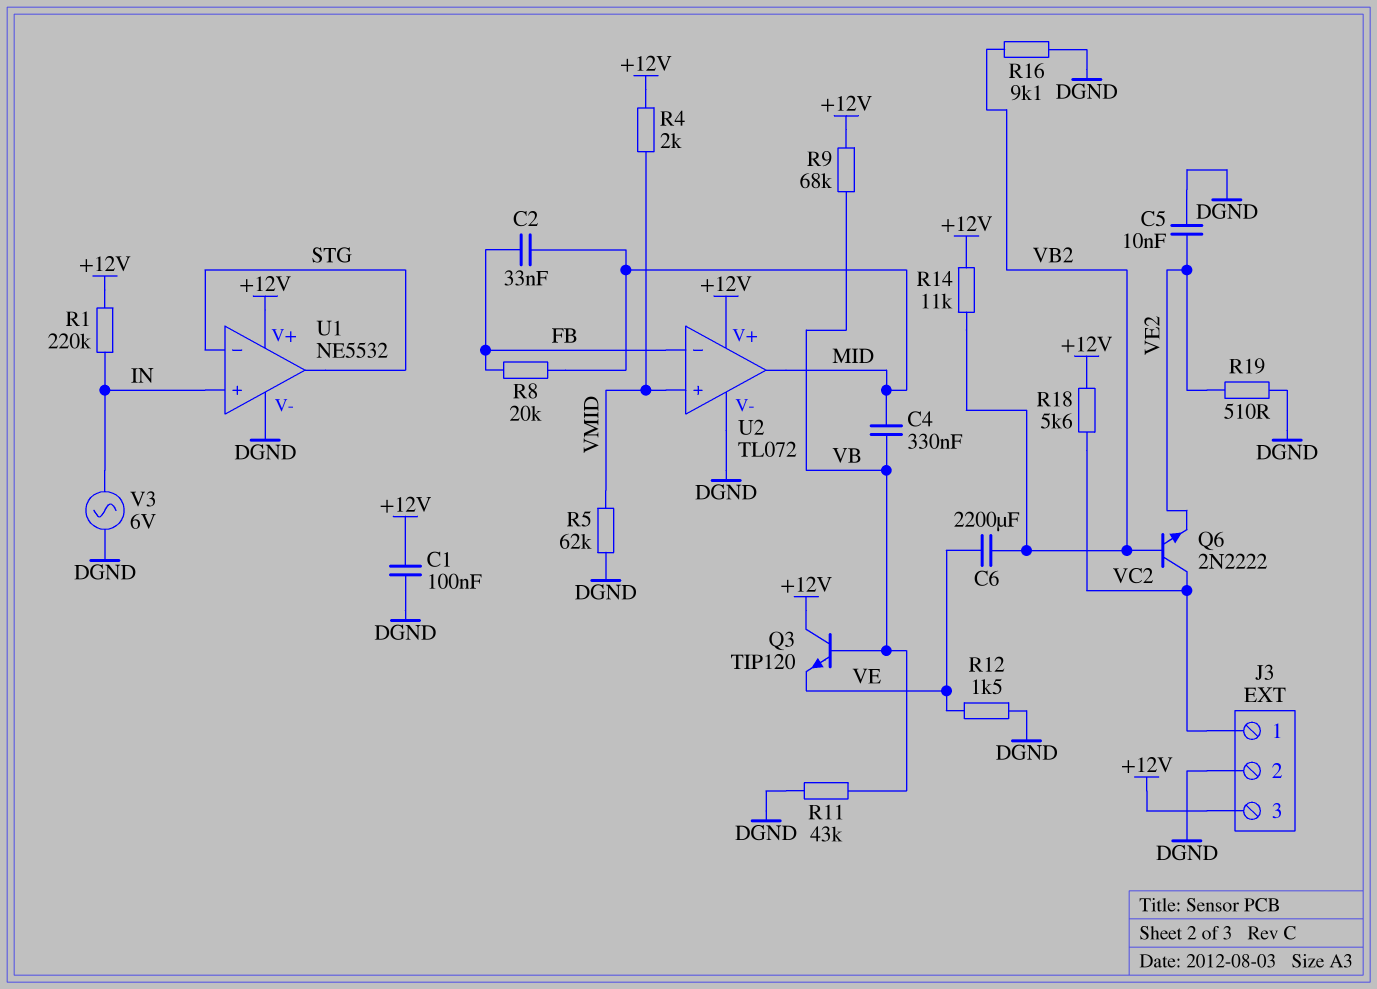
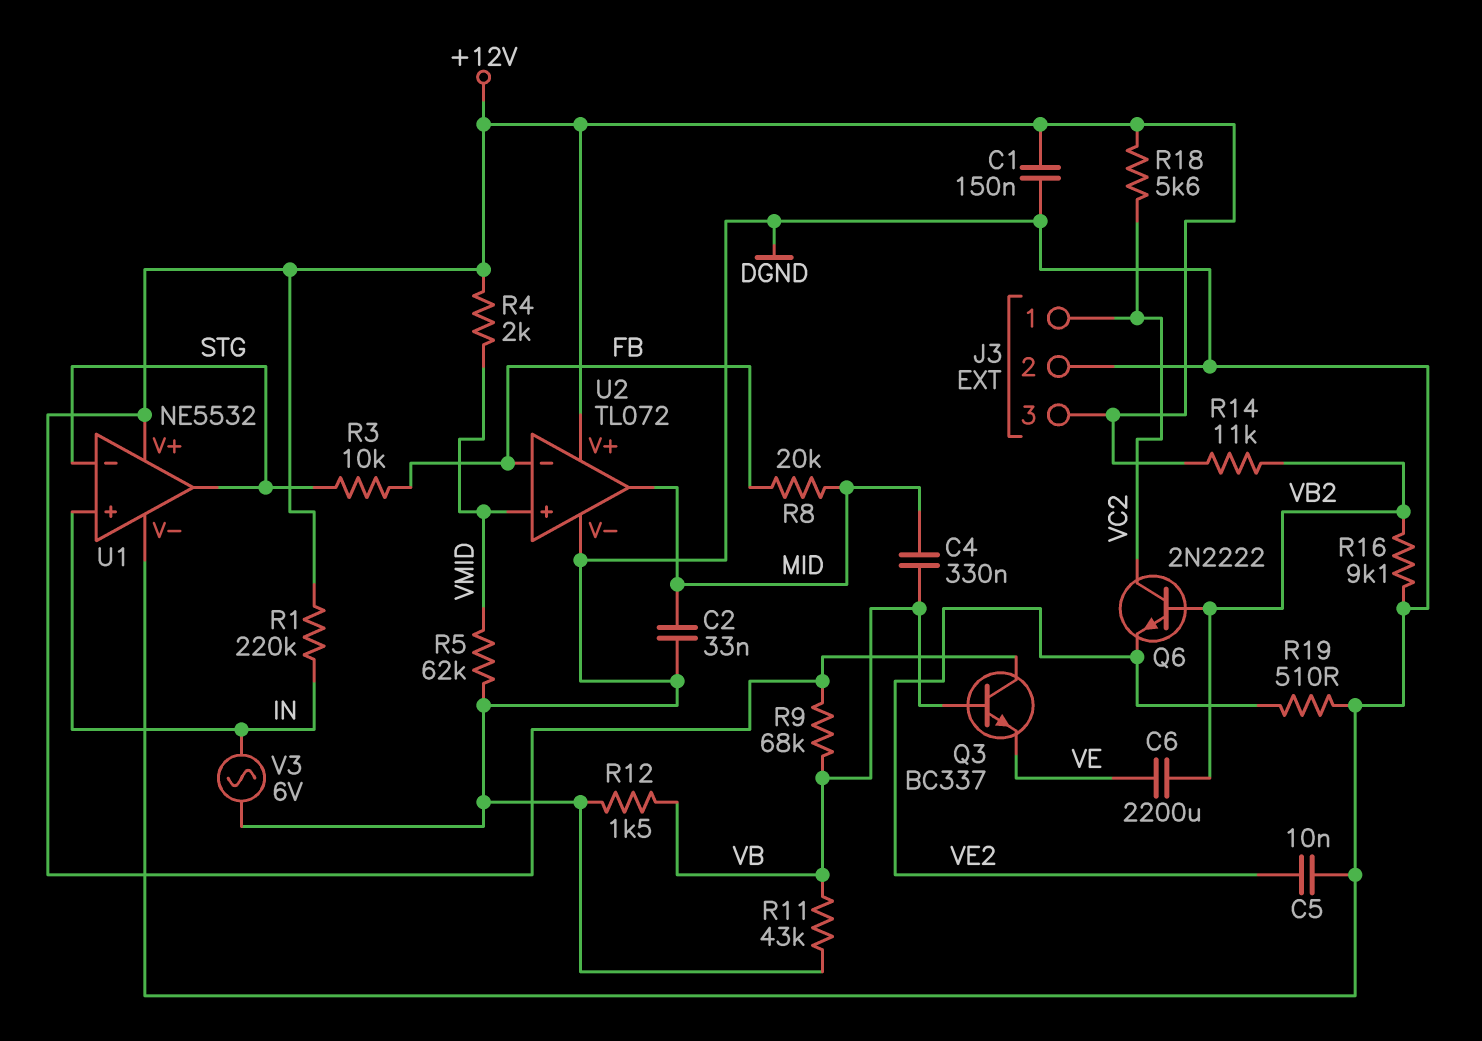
C1: 100nF (+12V, DGND) -> 150nF (+12V, DGND)
C2: 33nF (FB, MID) -> 33nF (DGND, MID)
Q3: NPN TIP120 (B VB, C +12V, E VE) -> NPN BC337 (B VB, C +12V, E VE)
R3: none -> 10k (FB, STG)
R12: 1.5k (DGND, VE) -> 1.5k (DGND, VB)

